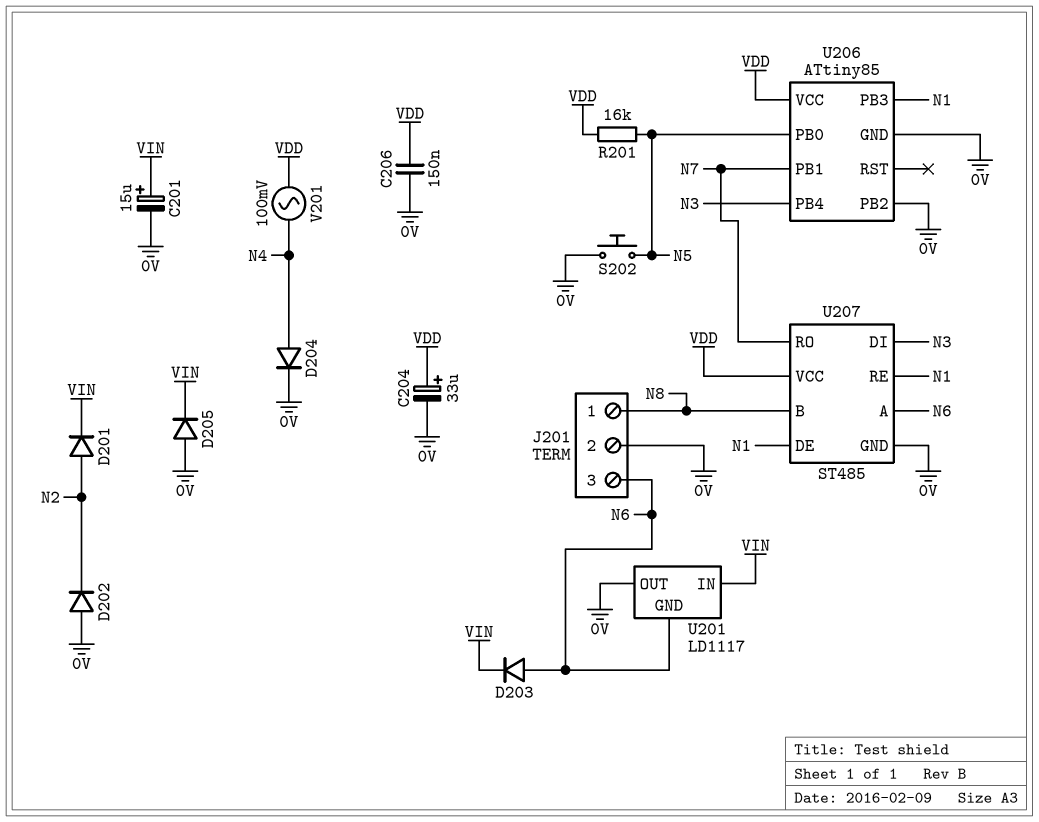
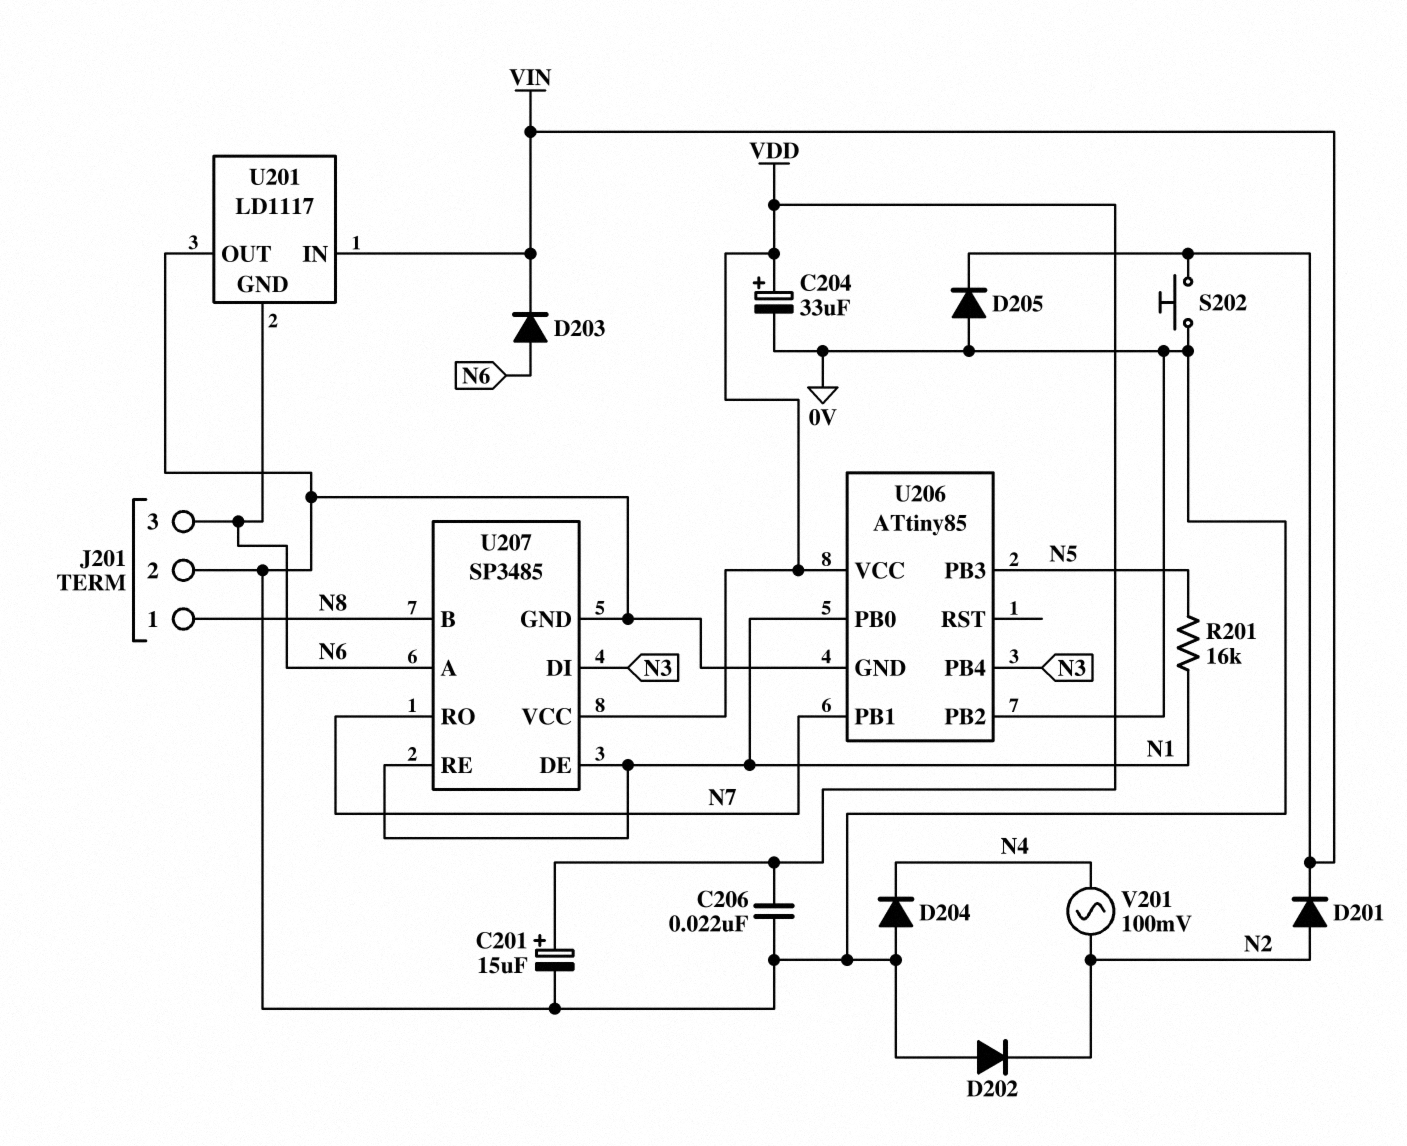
C201: 15uF (plus VIN, minus 0V) -> 15uF (plus VDD, minus 0V)
C206: 150nF (0V, VDD) -> 22nF (0V, VDD)
D204: diode (A N4, K 0V) -> diode (A 0V, K N4)
R201: 16k (N5, VDD) -> 16k (N1, N5)
S202: button (0V, N5) -> button (0V, VIN)
U206 pin PB0: N5 -> N1
U206 pin PB3: N1 -> N5
U207: ST485 -> SP3485
V201: AC 100mV (N4, VDD) -> AC 100mV (N2, N4)

